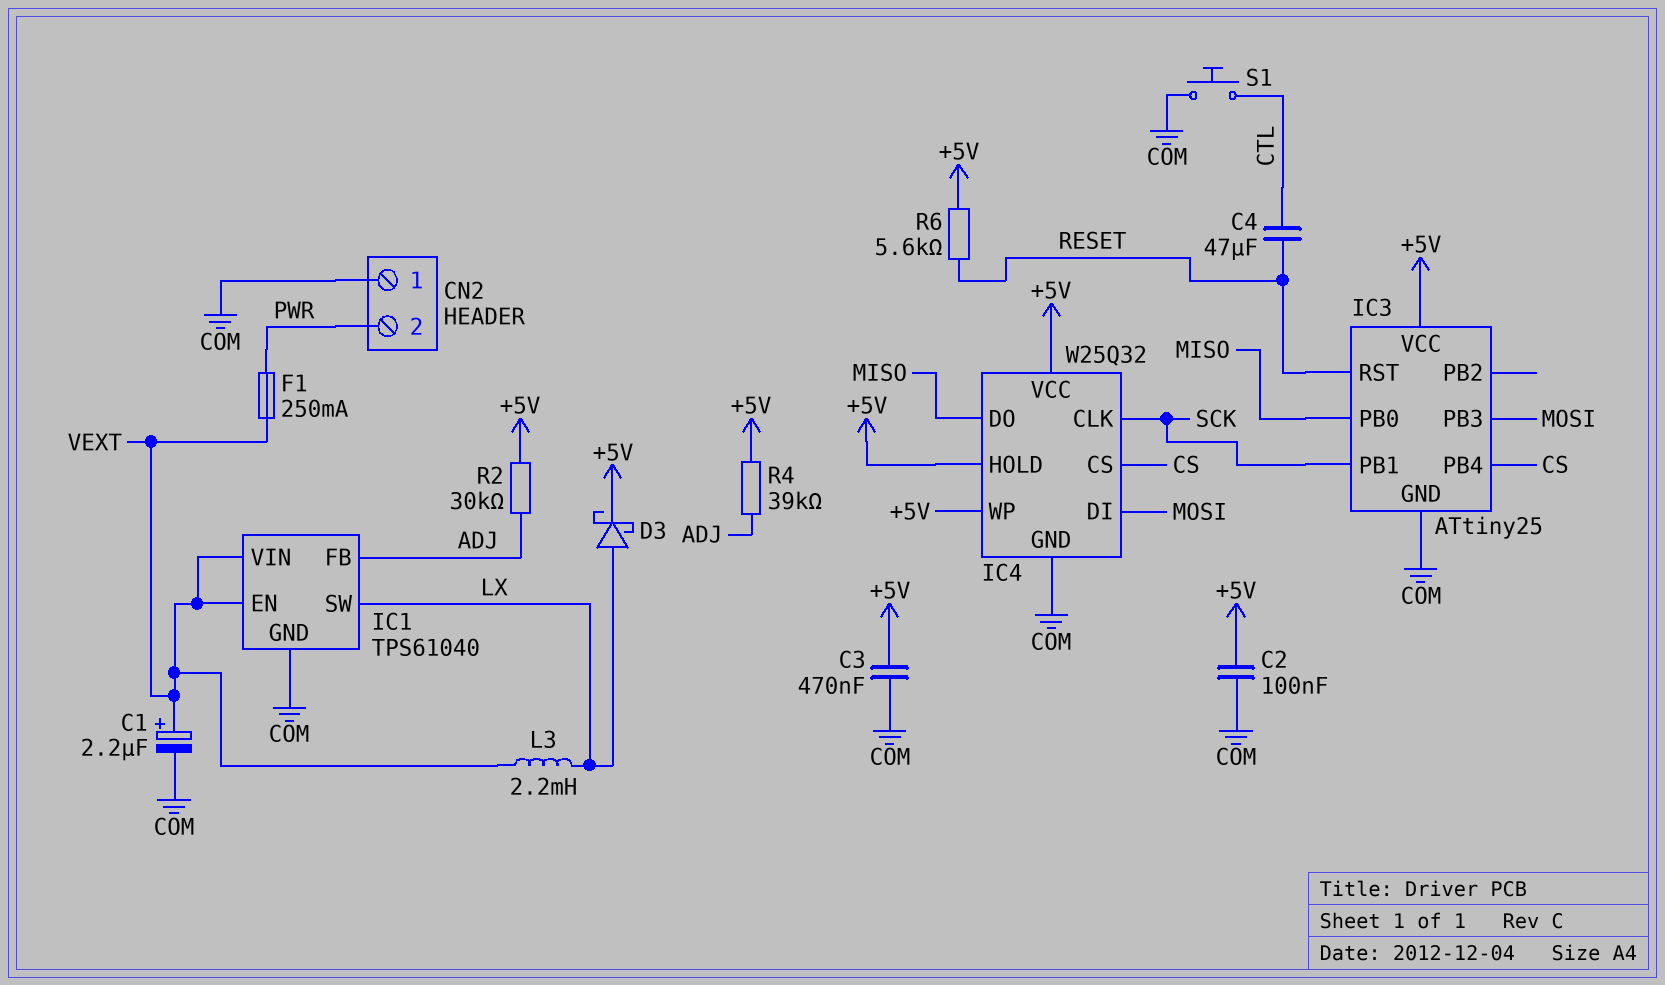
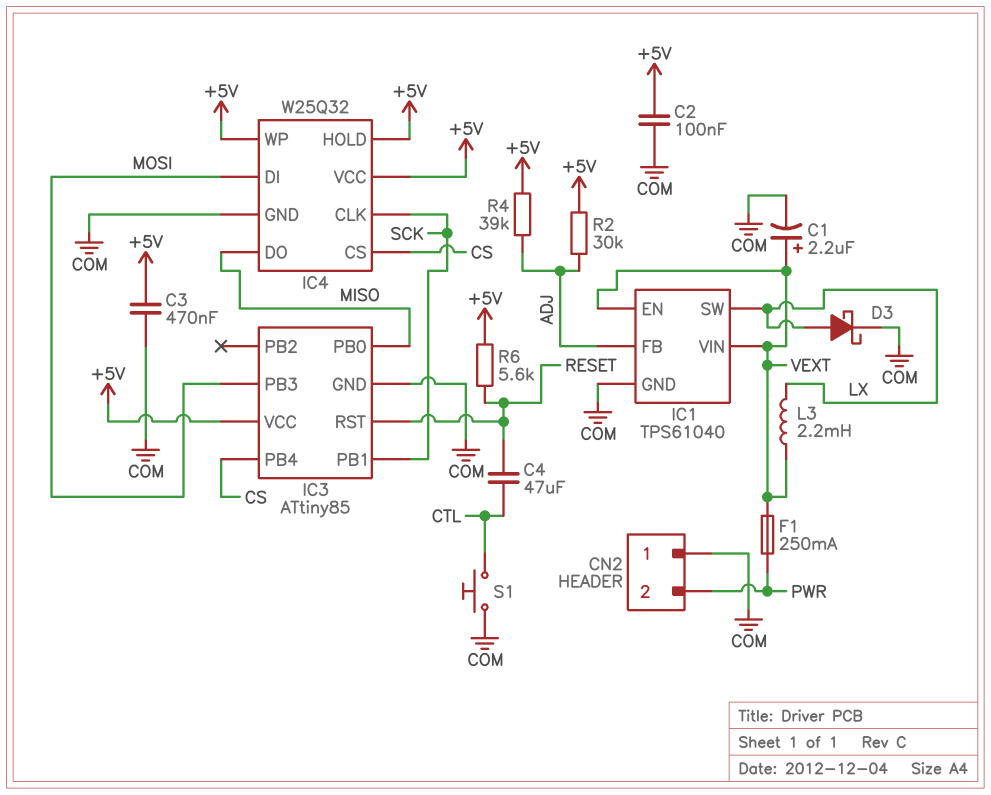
D3: schottky (A LX, K +5V) -> schottky (A LX, K COM)
IC3: ATtiny25 -> ATtiny85

